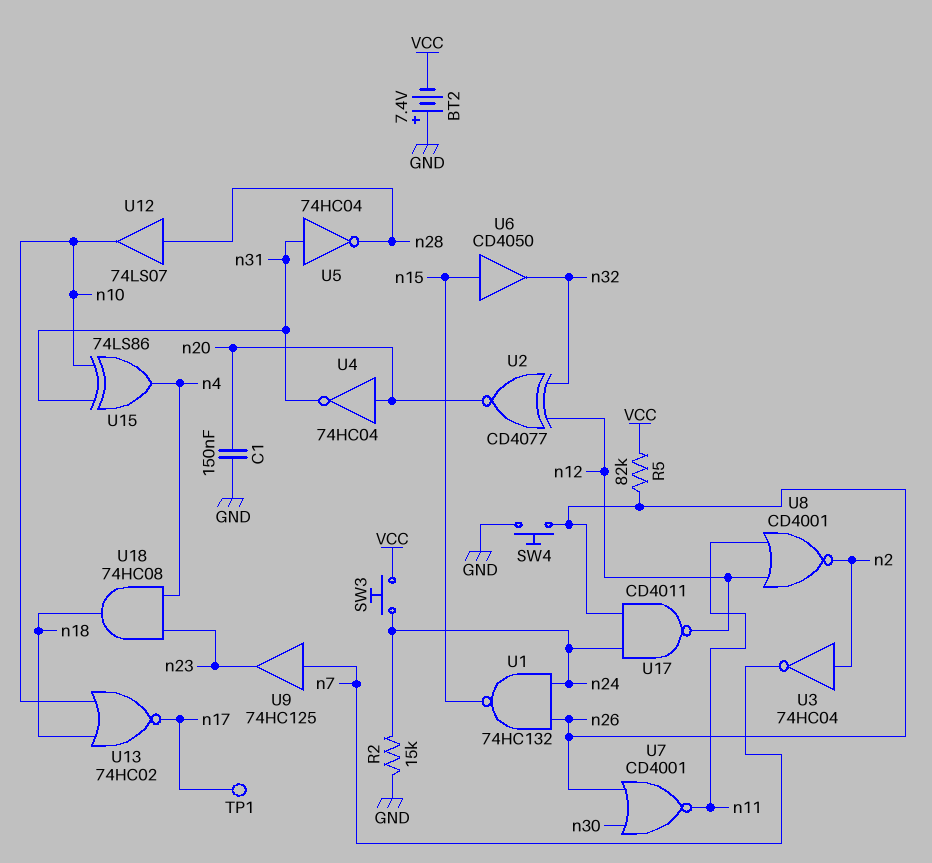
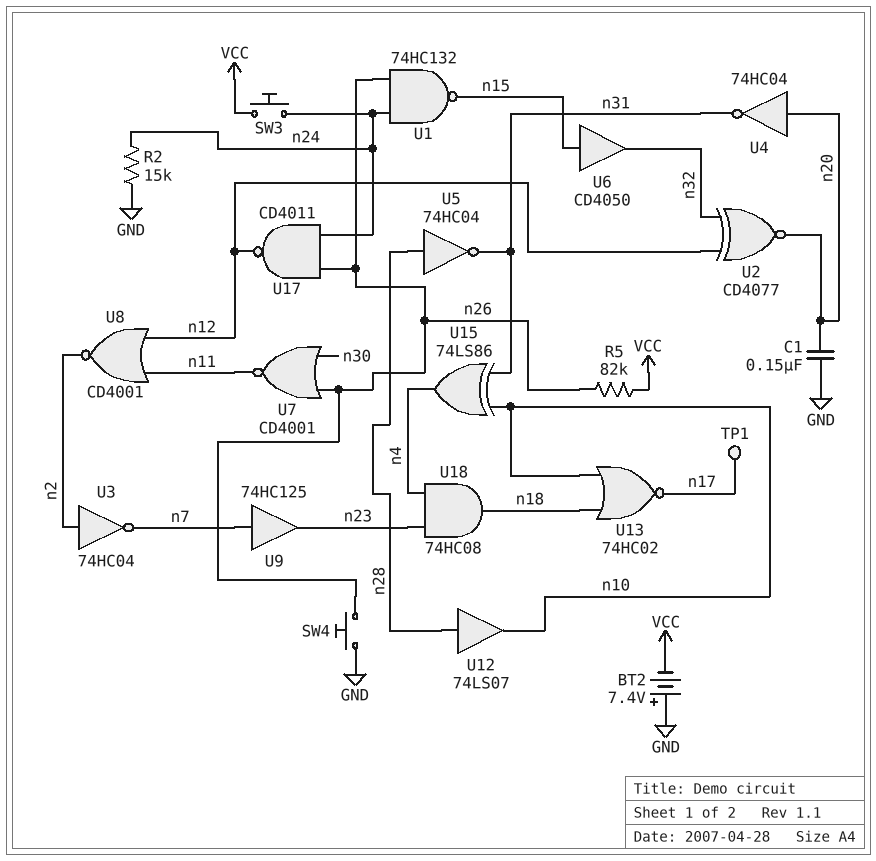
U5: NOT 74HC04 (in n31, out n28) -> NOT 74HC04 (in n28, out n31)

